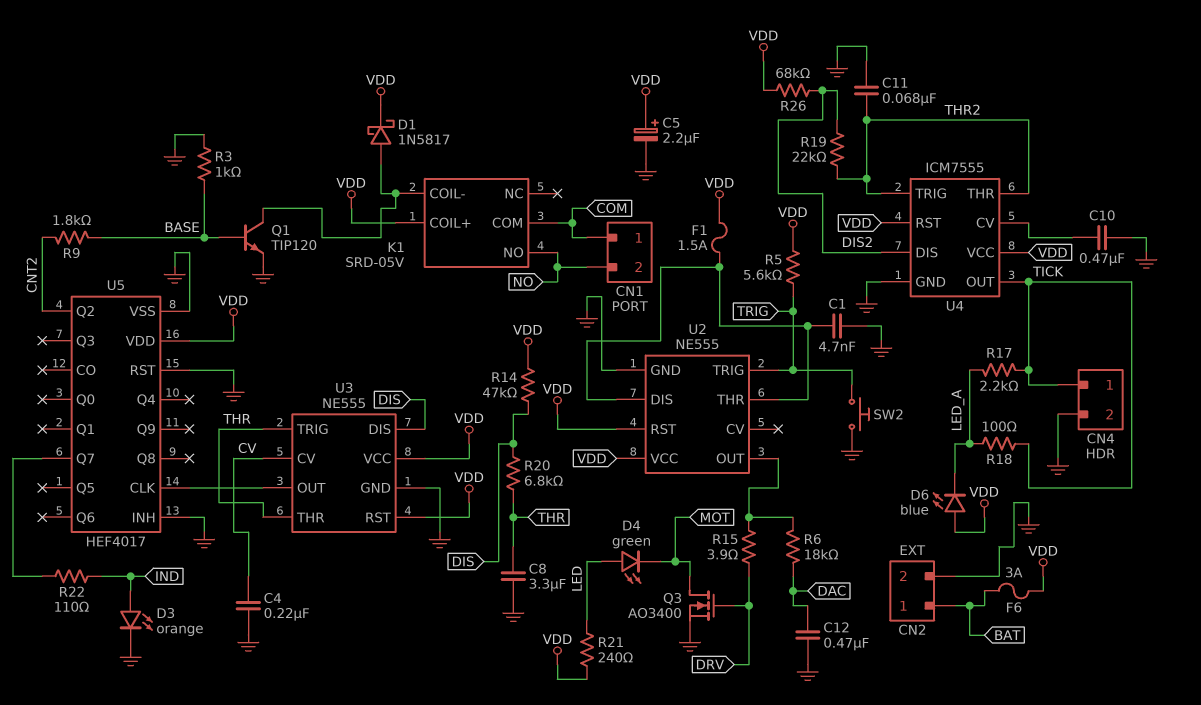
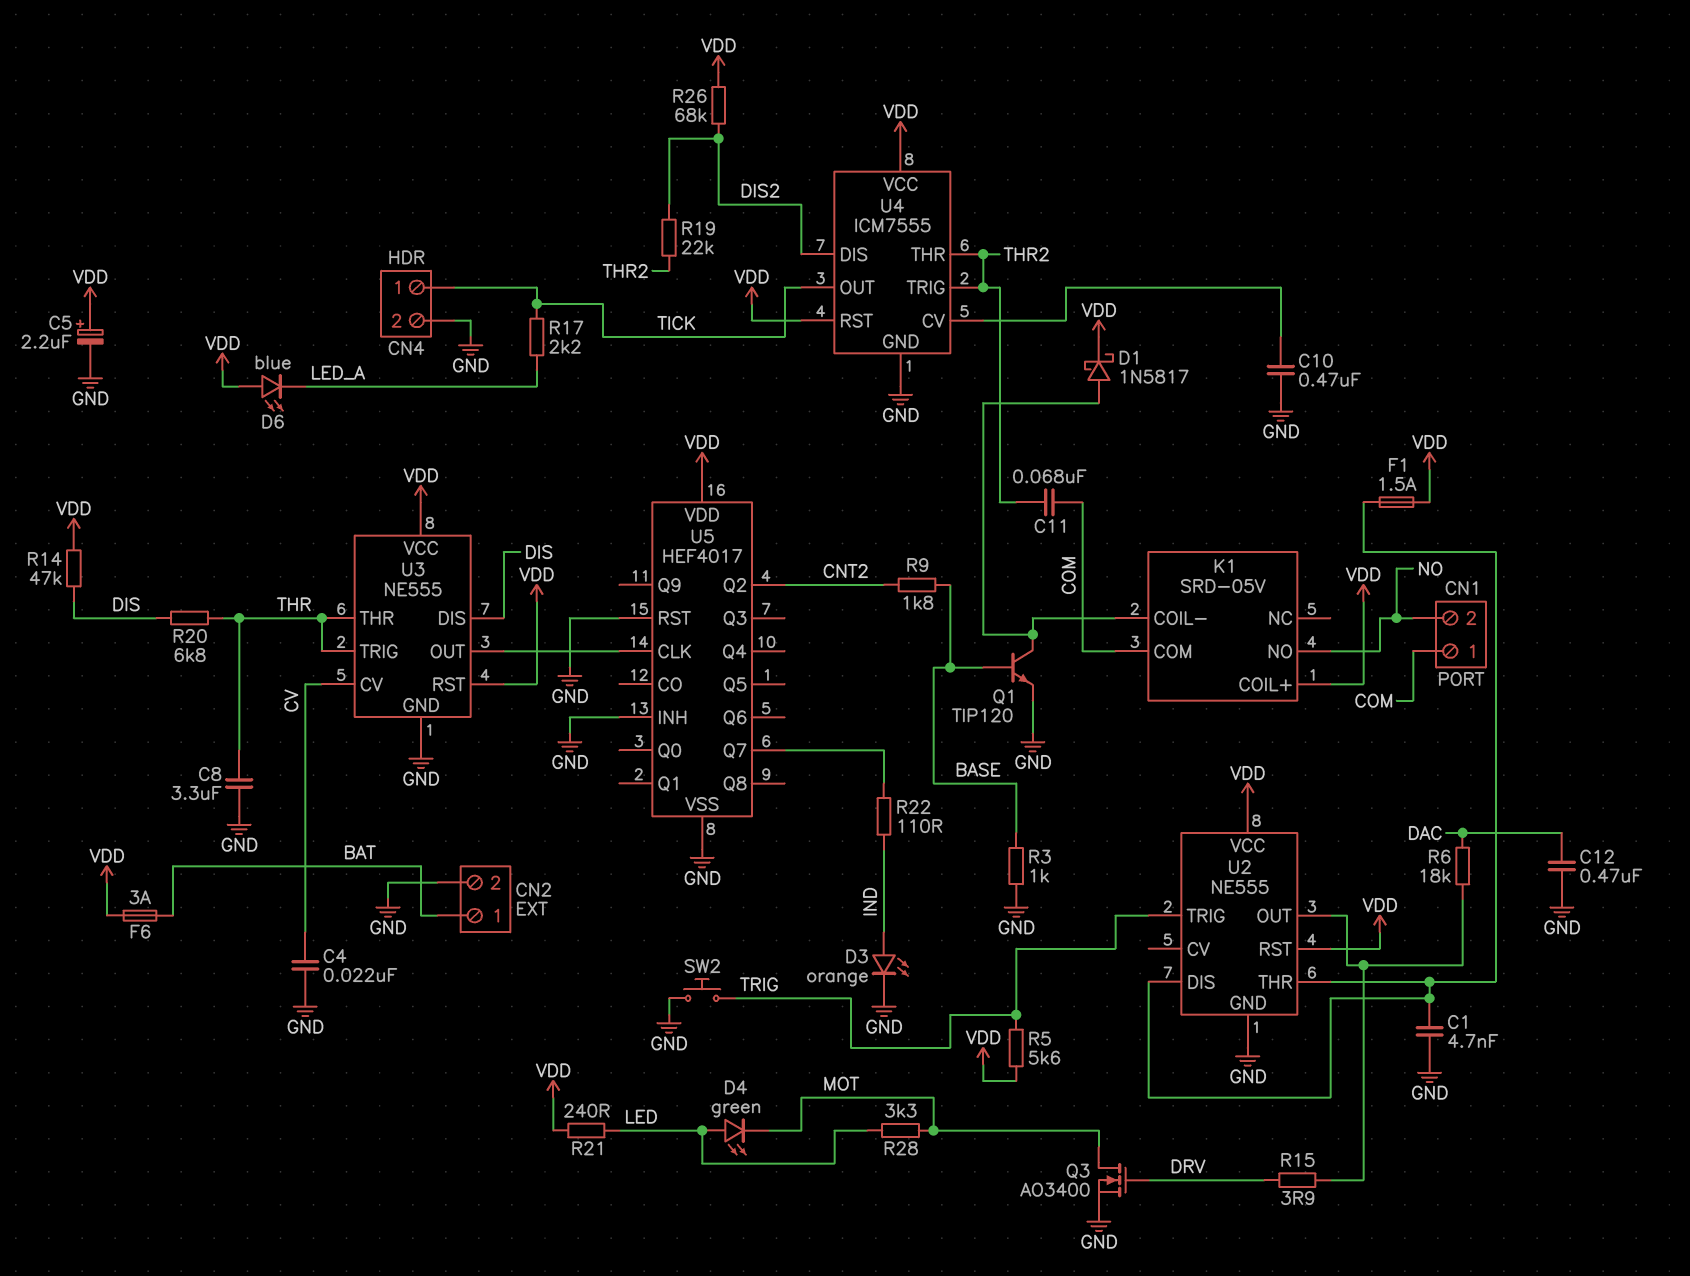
C4: 220nF (CV, GND) -> 22nF (CV, GND)
C11: 68nF (GND, THR2) -> 68nF (COM, THR2)
R18: 100 (LED_A, TICK) -> none
R28: none -> 3.3k (LED, MOT)

